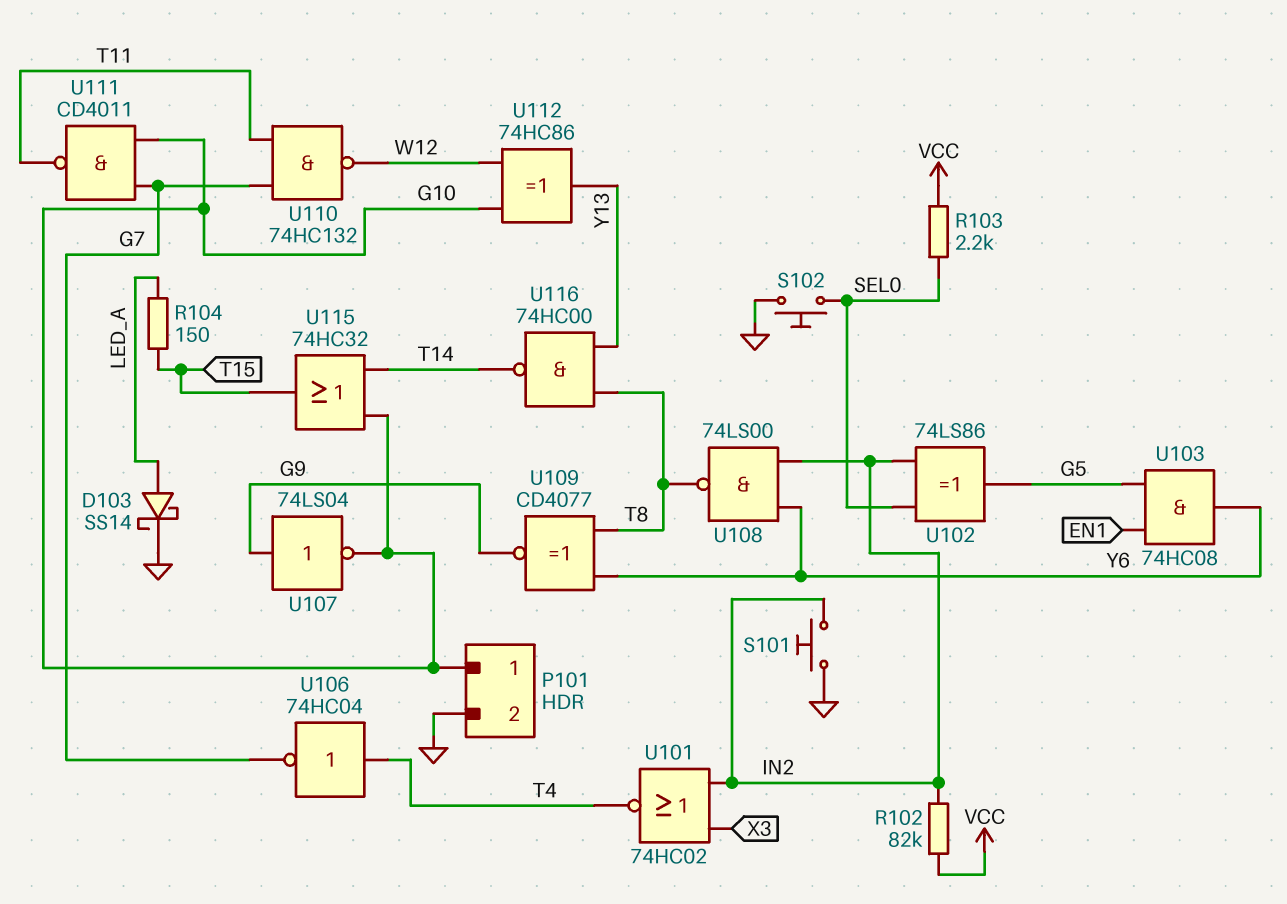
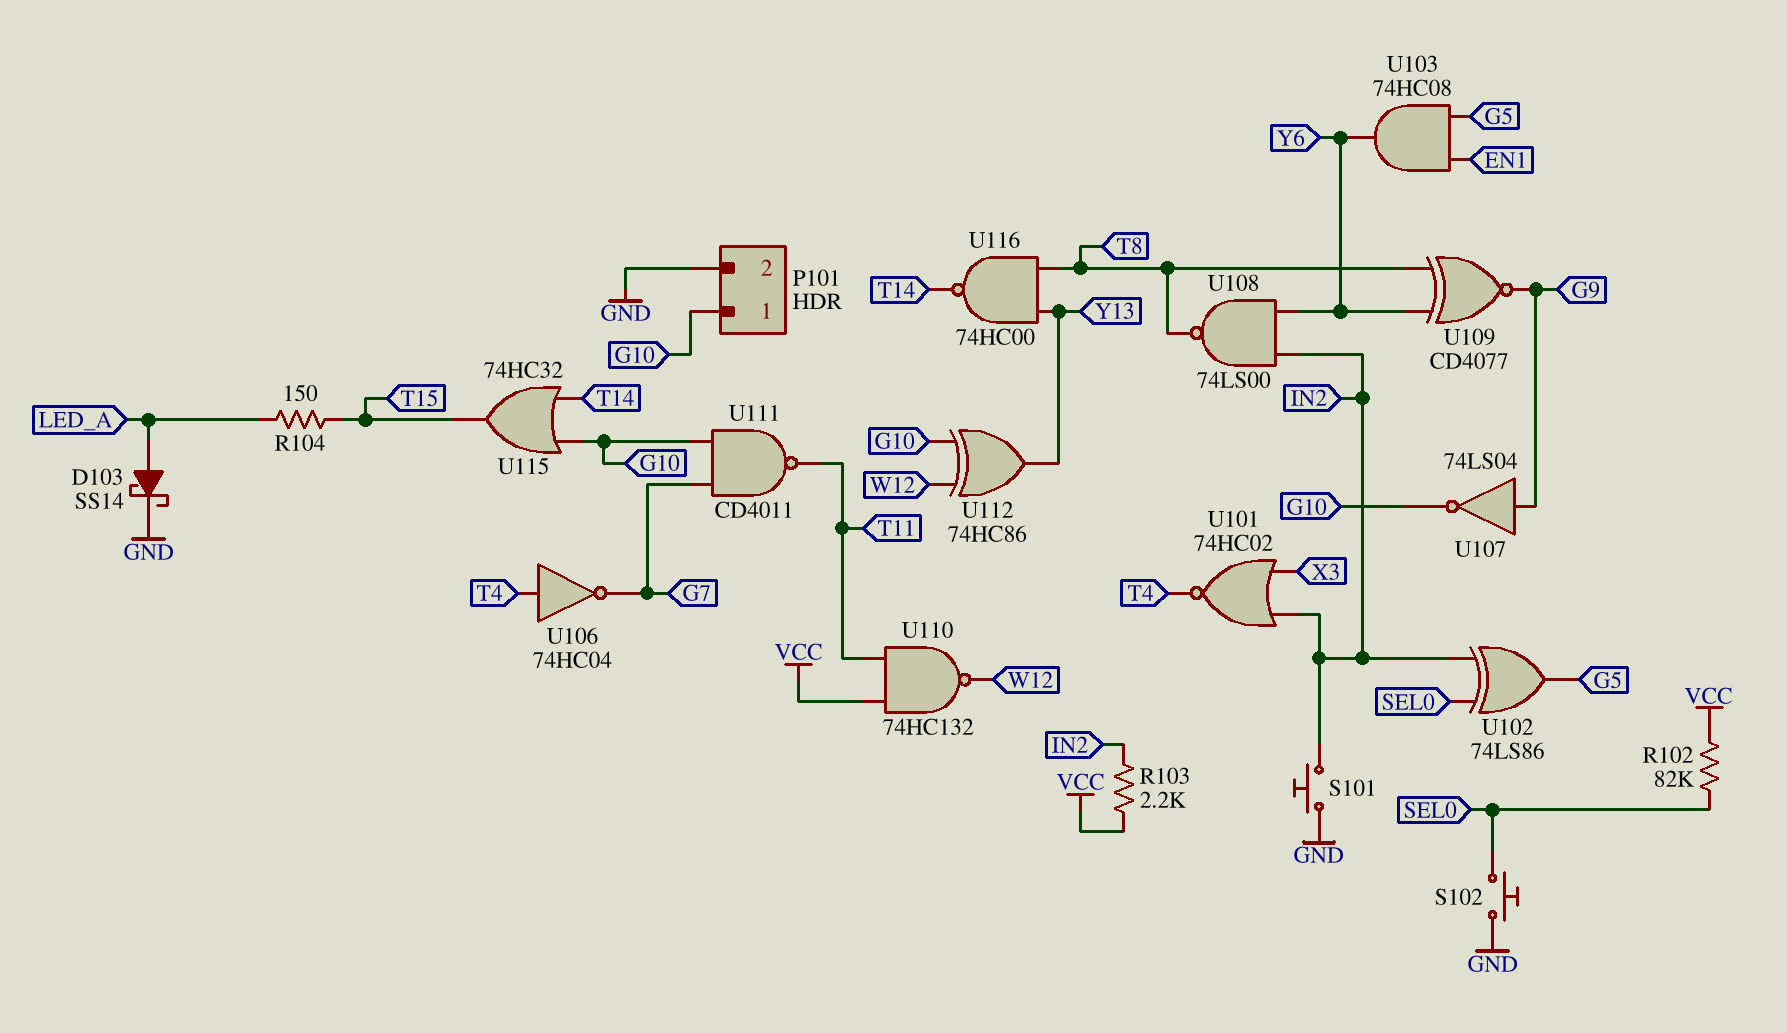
R102: 82k (IN2, VCC) -> 82k (SEL0, VCC)
R103: 2.2k (SEL0, VCC) -> 2.2k (IN2, VCC)
U110: NAND 74HC132 (in G7, in T11, out W12) -> NAND 74HC132 (in T11, in VCC, out W12)

